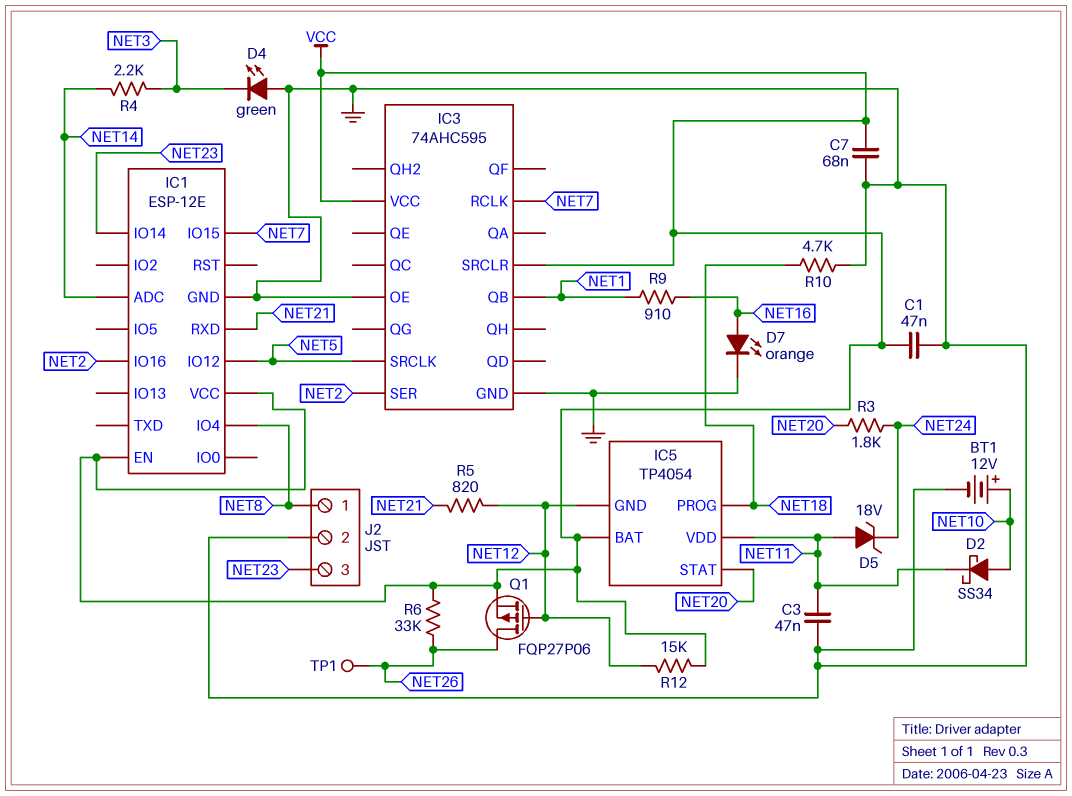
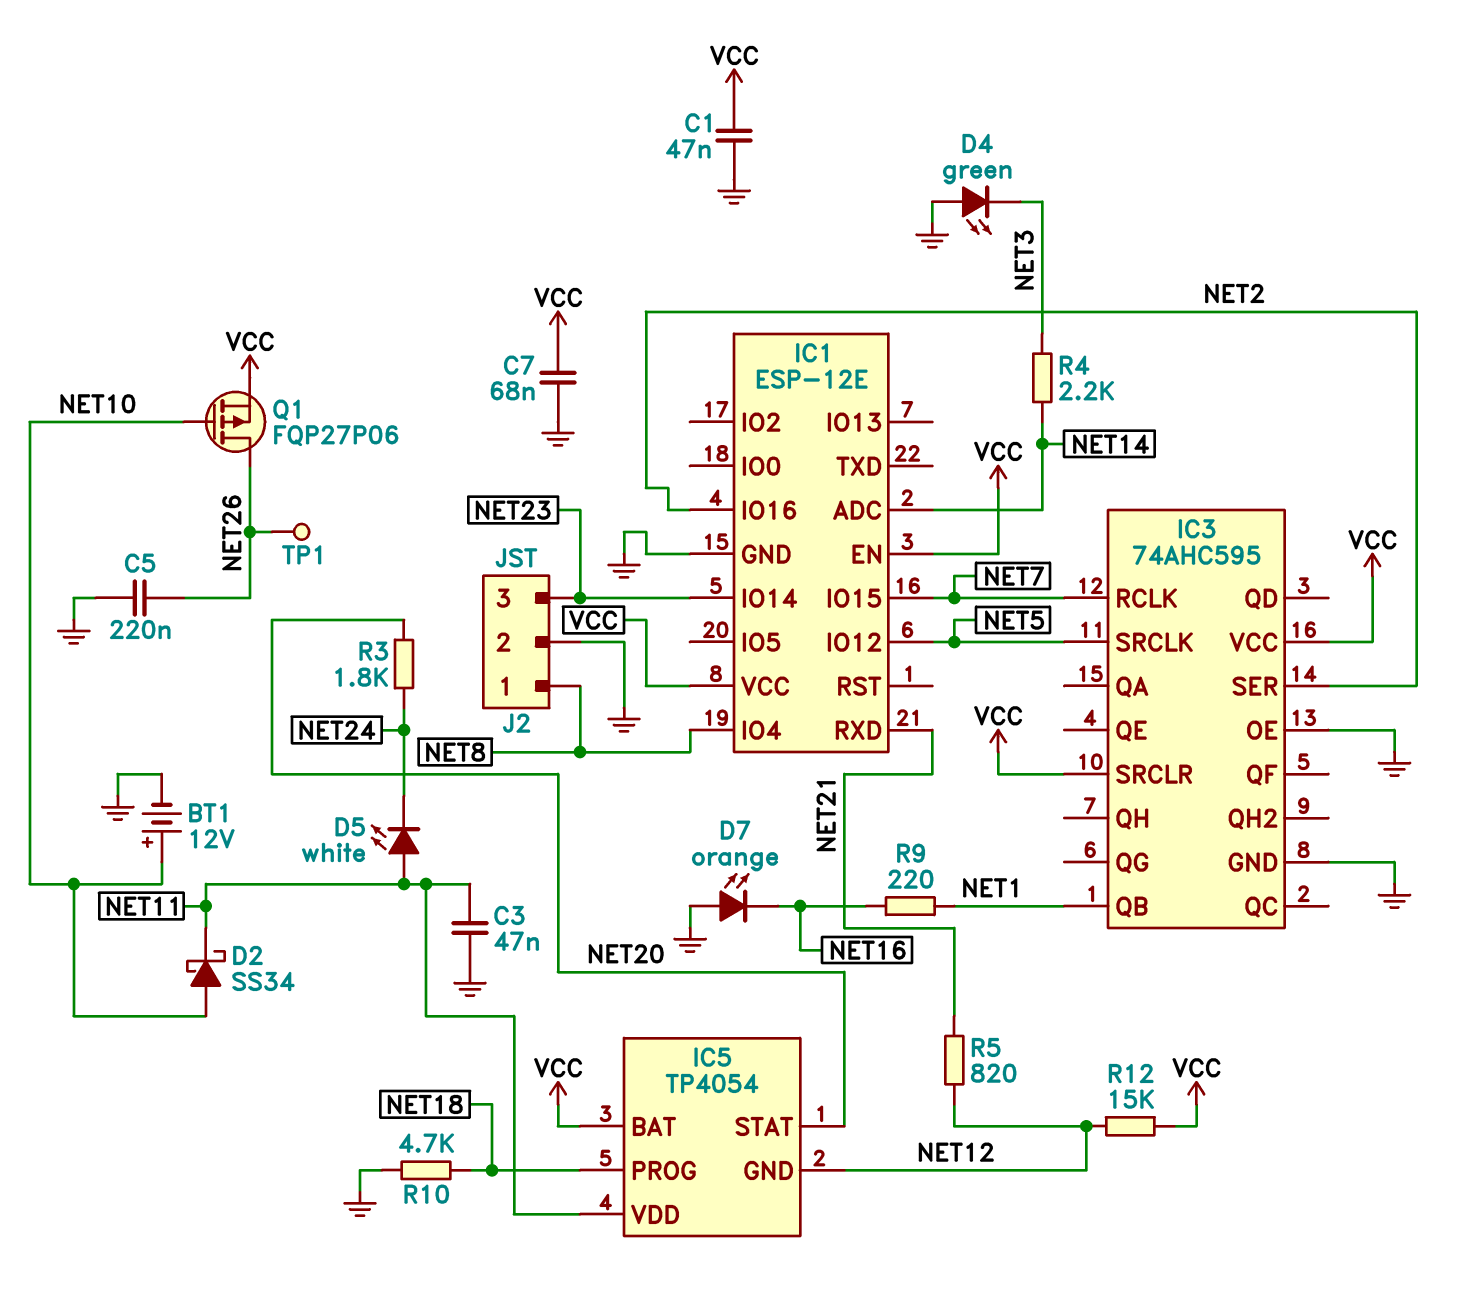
C5: none -> 220nF (GND, NET26)
D5: zener 18V (A NET11, K NET24) -> LED white (A NET11, K NET24)
D7: LED orange (A NET16, K GND) -> LED orange (A GND, K NET16)
Q1: PMOS FQP27P06 (G NET12, D NET26, S VCC) -> PMOS FQP27P06 (G NET10, D NET26, S VCC)
R6: 33k (NET26, VCC) -> none
R9: 910 (NET1, NET16) -> 220 (NET1, NET16)

